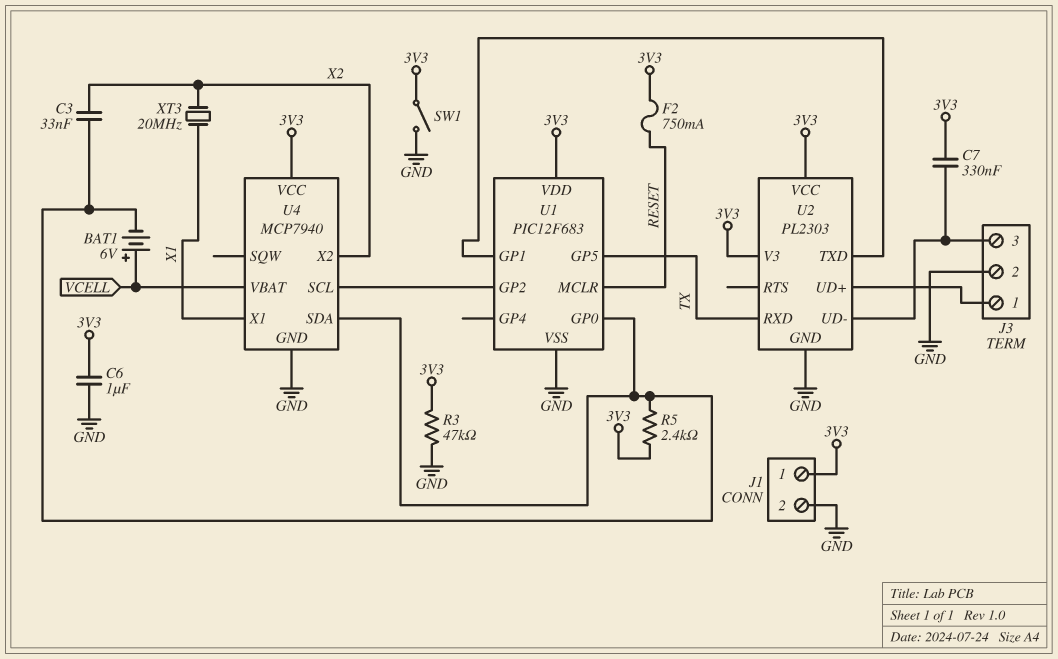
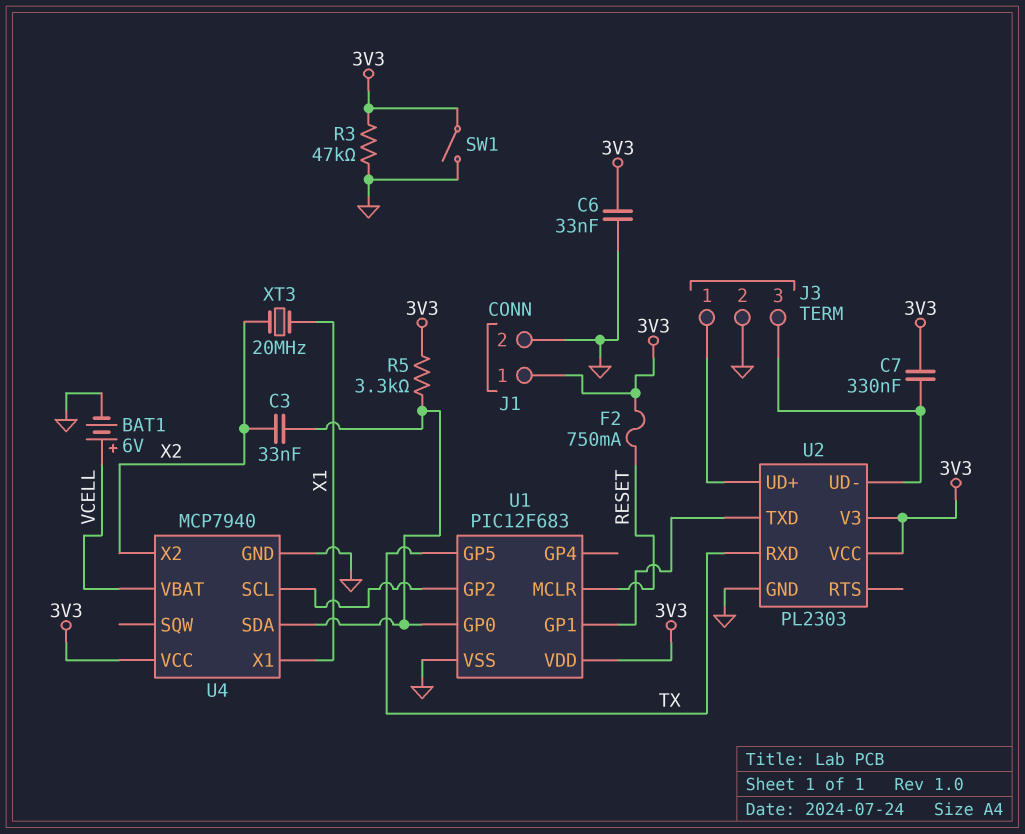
BAT1: 6V (plus VCELL, minus U1/GP0) -> 6V (plus VCELL, minus GND)
C6: 1uF (3V3, GND) -> 33nF (3V3, GND)
R5: 2.4k (3V3, U1/GP0) -> 3.3k (3V3, U1/GP0)

